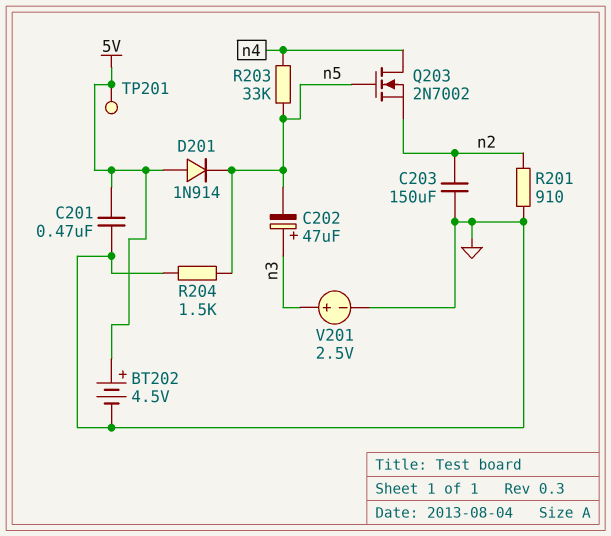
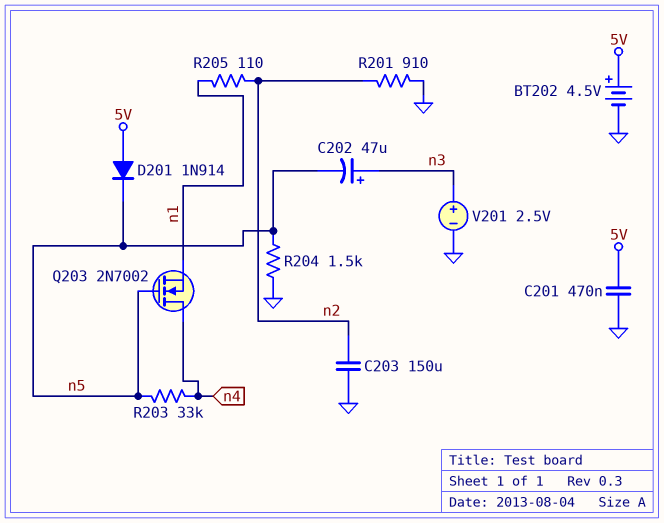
Q203: NMOS 2N7002 (G n5, D n4, S n2) -> NMOS 2N7002 (G n5, D n4, S n1)
R205: none -> 110 (n1, n2)
TP201: test point (5V) -> none

